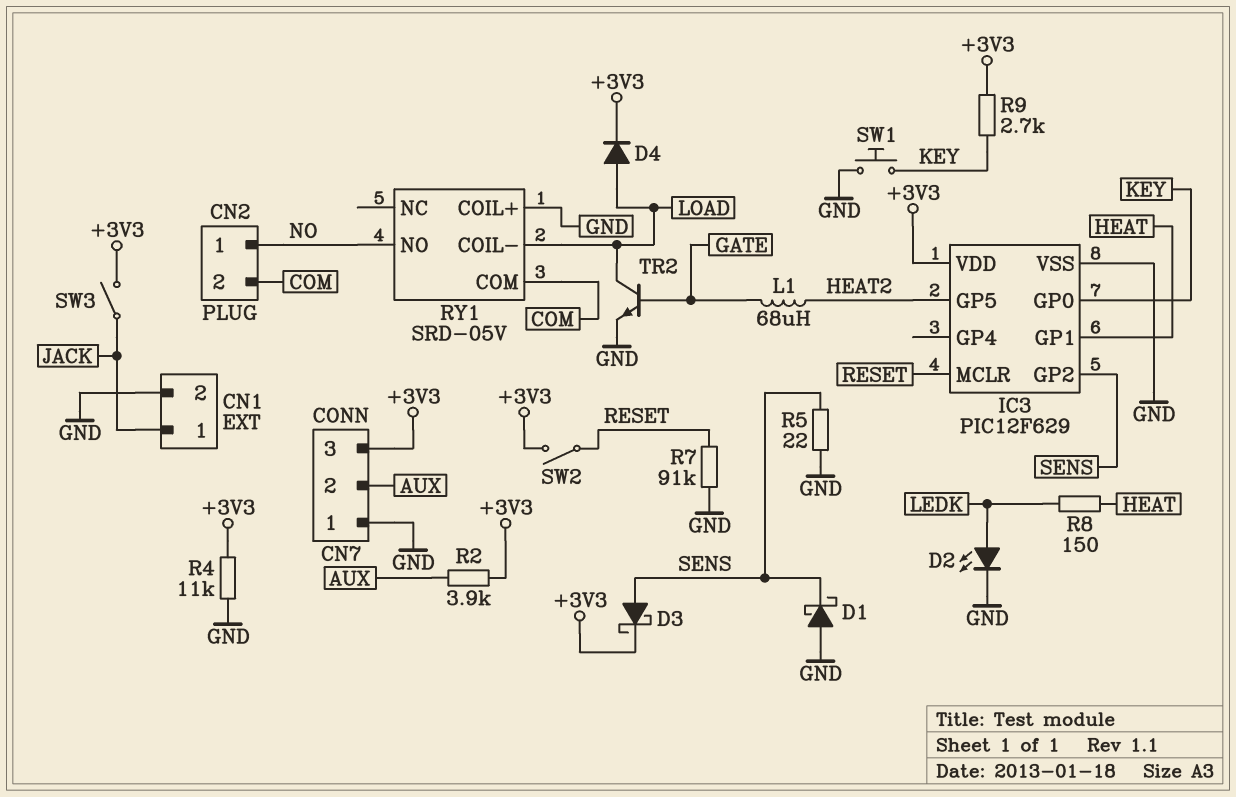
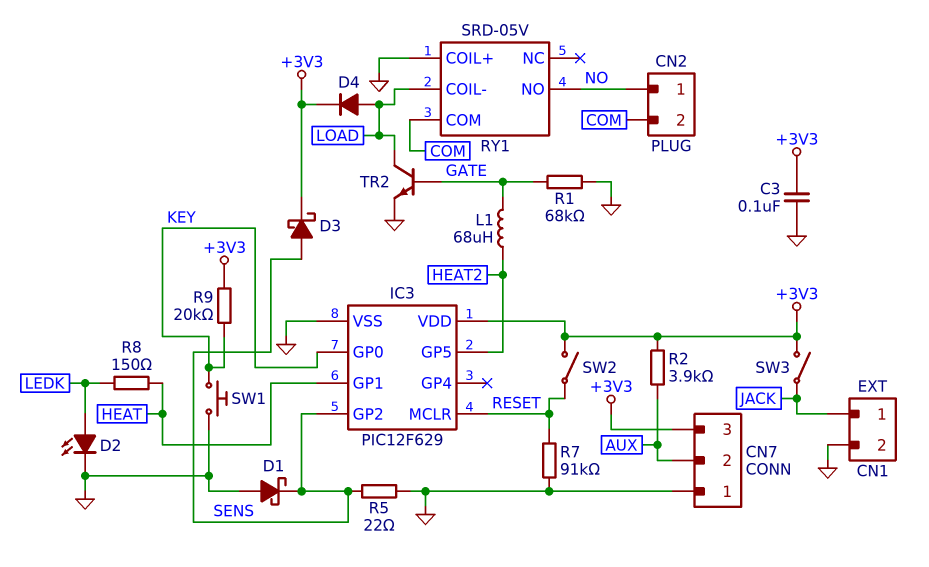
C3: none -> 100nF (+3V3, GND)
R1: none -> 68k (GATE, GND)
R4: 11k (+3V3, GND) -> none
R9: 2.7k (+3V3, KEY) -> 20k (+3V3, KEY)

